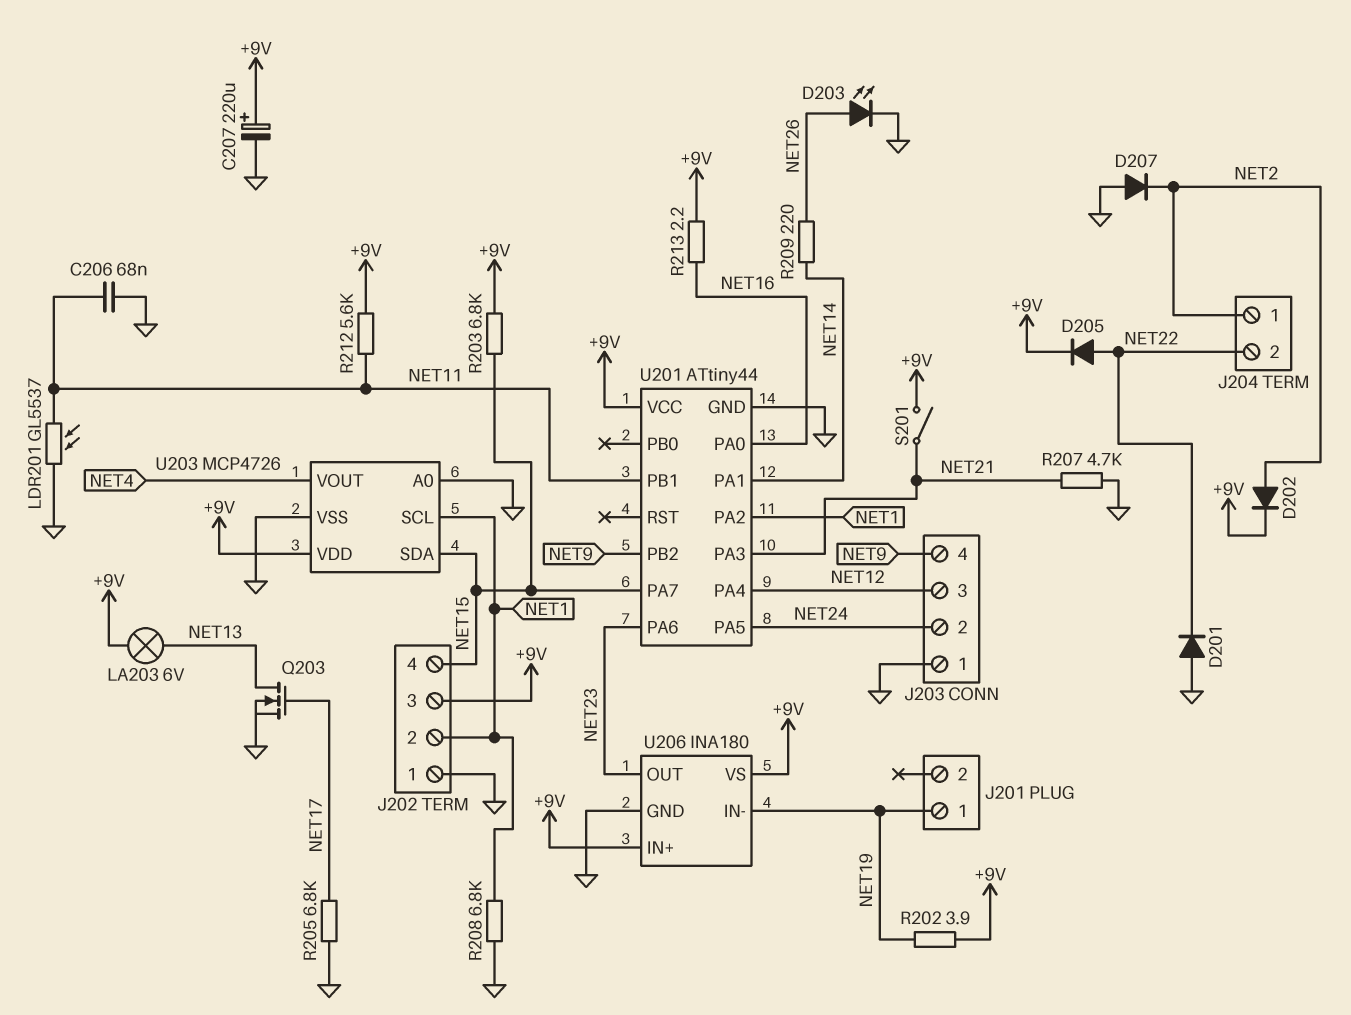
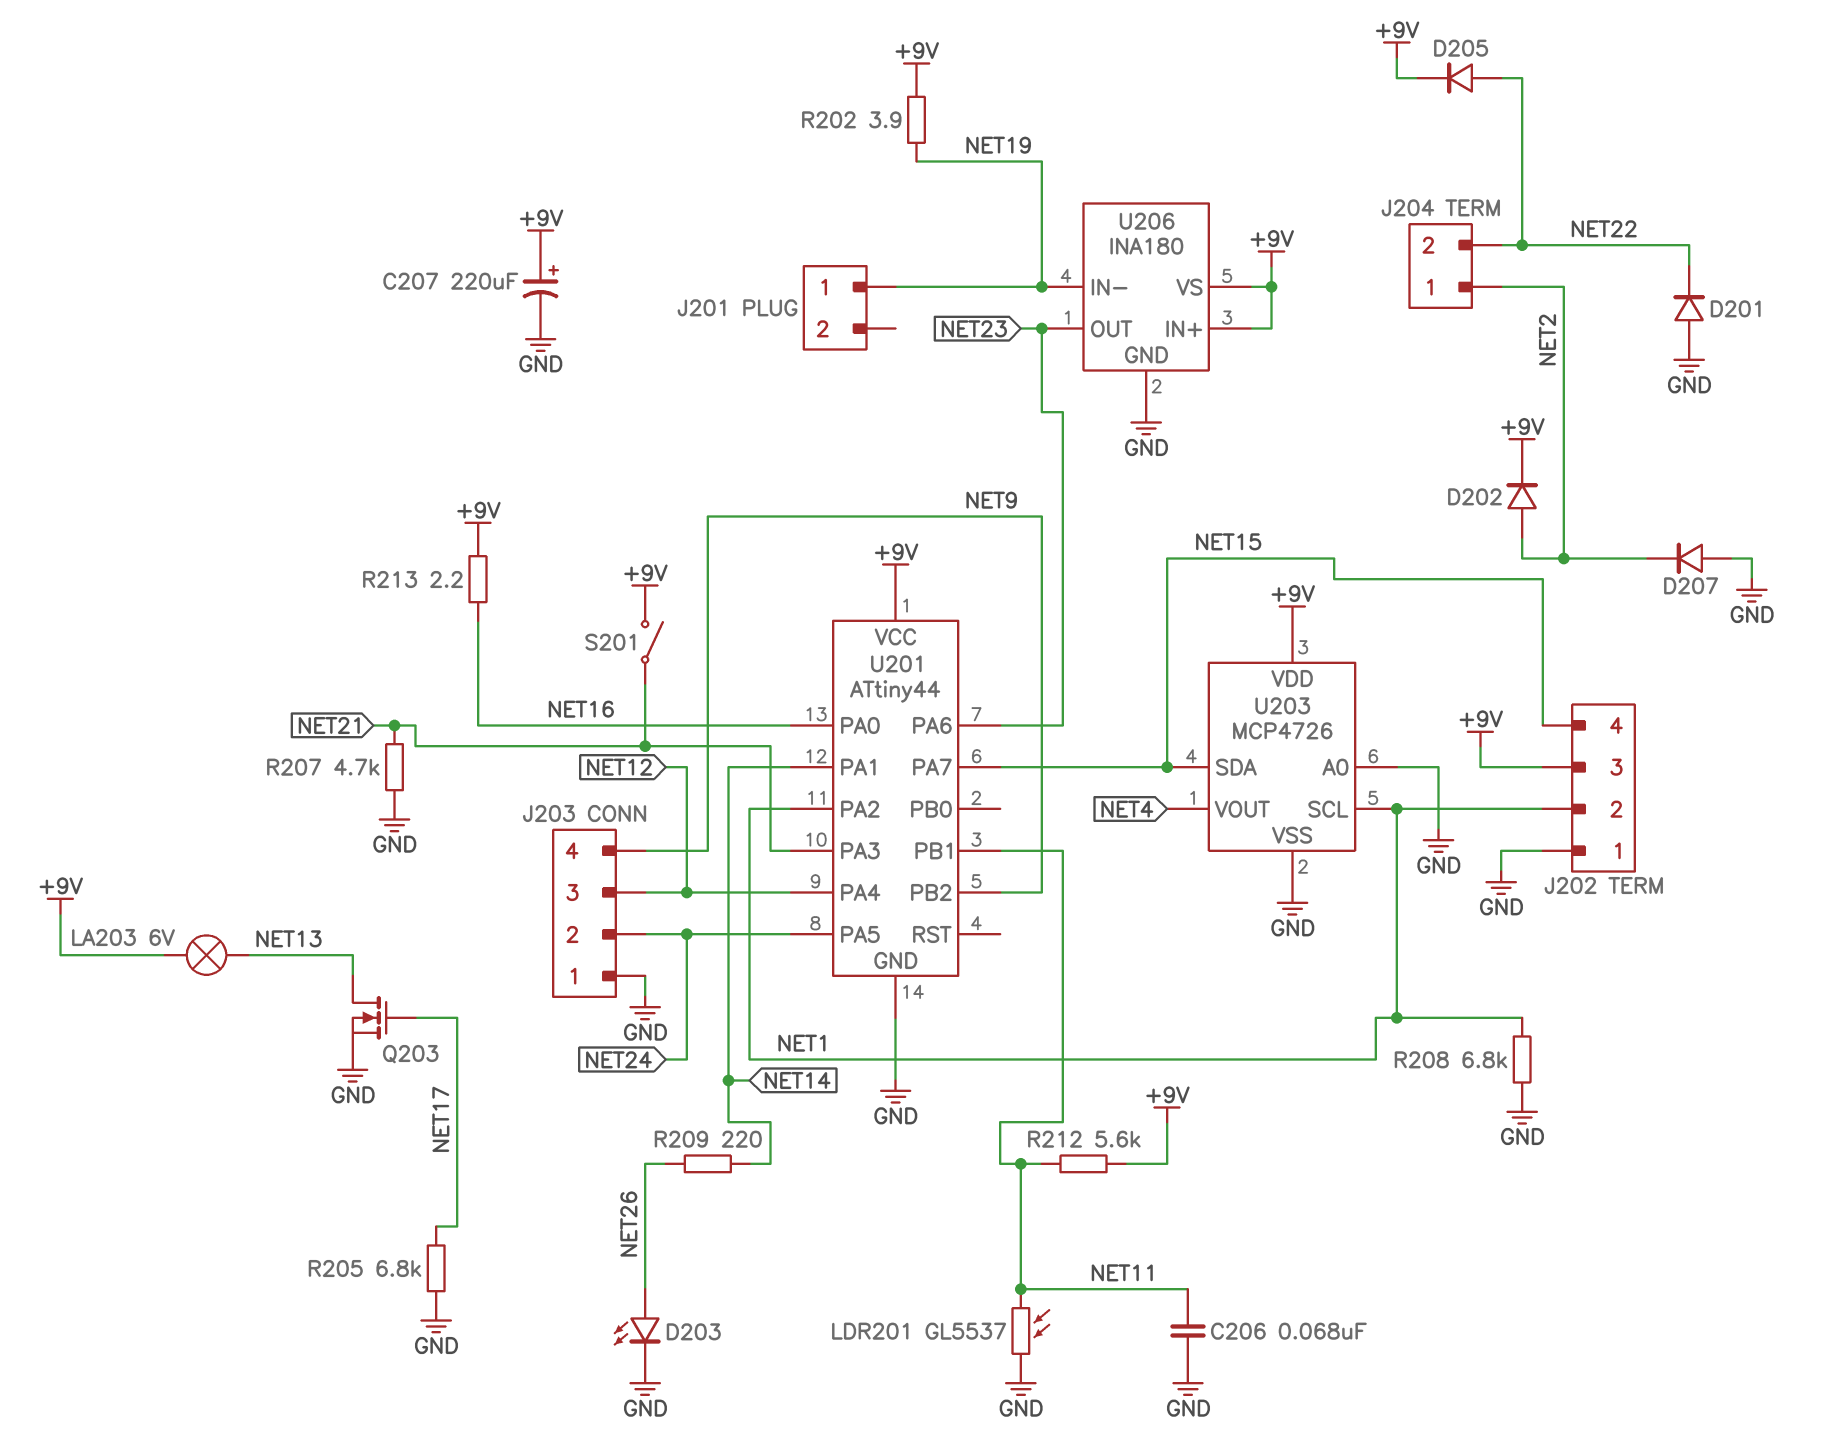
R203: 6.8k (+9V, NET15) -> none

